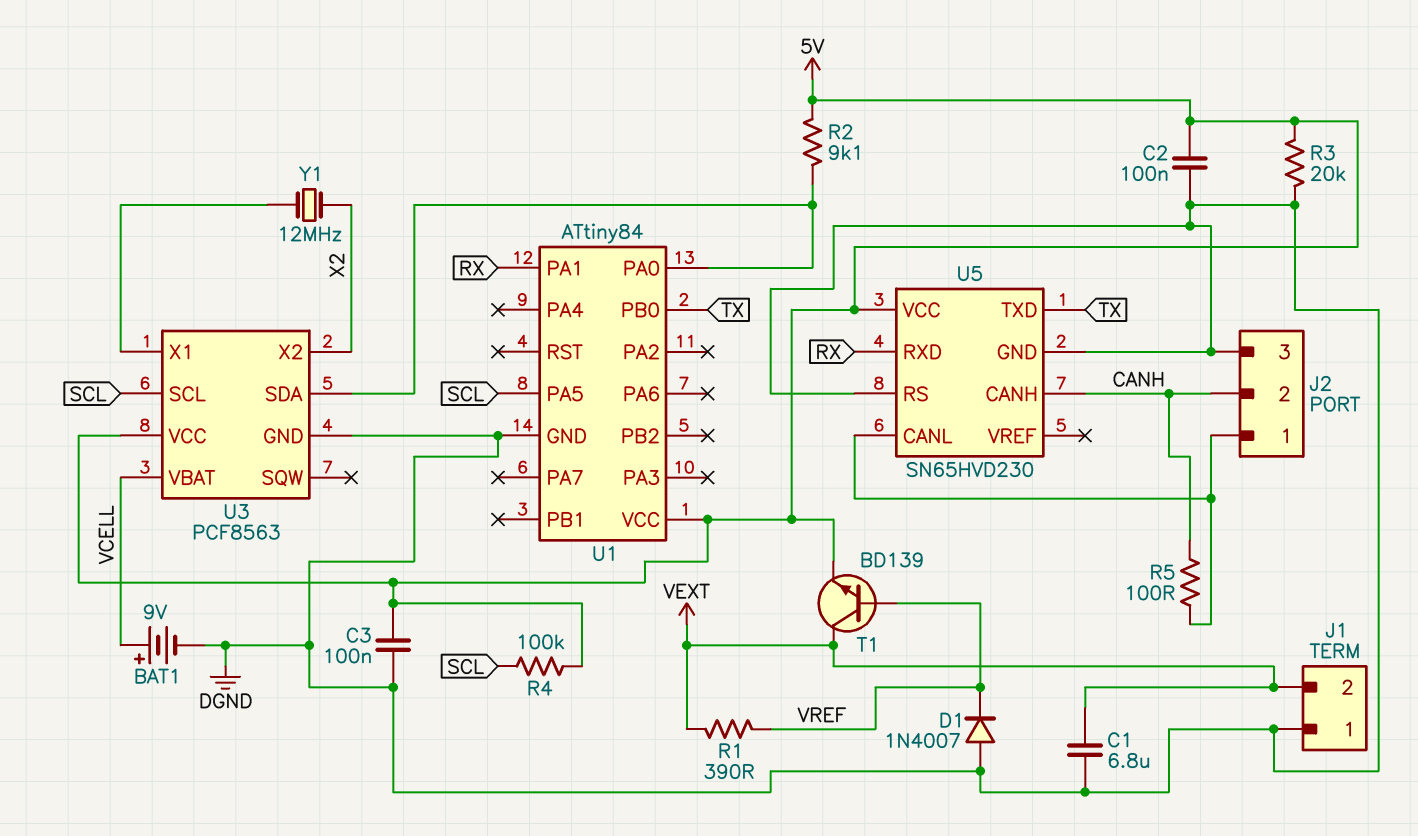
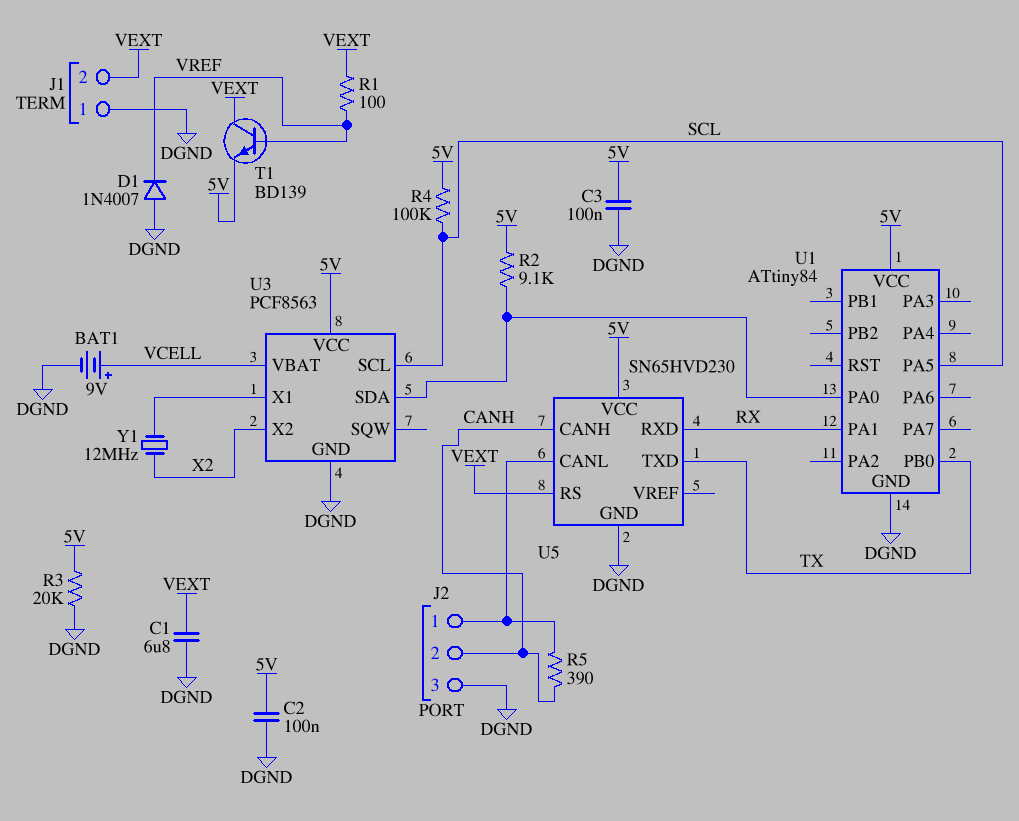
R1: 390 (VEXT, VREF) -> 100 (VEXT, VREF)
R5: 100 (CANH, J2/1) -> 390 (CANH, J2/1)
U5 pin RS: DGND -> VEXT

